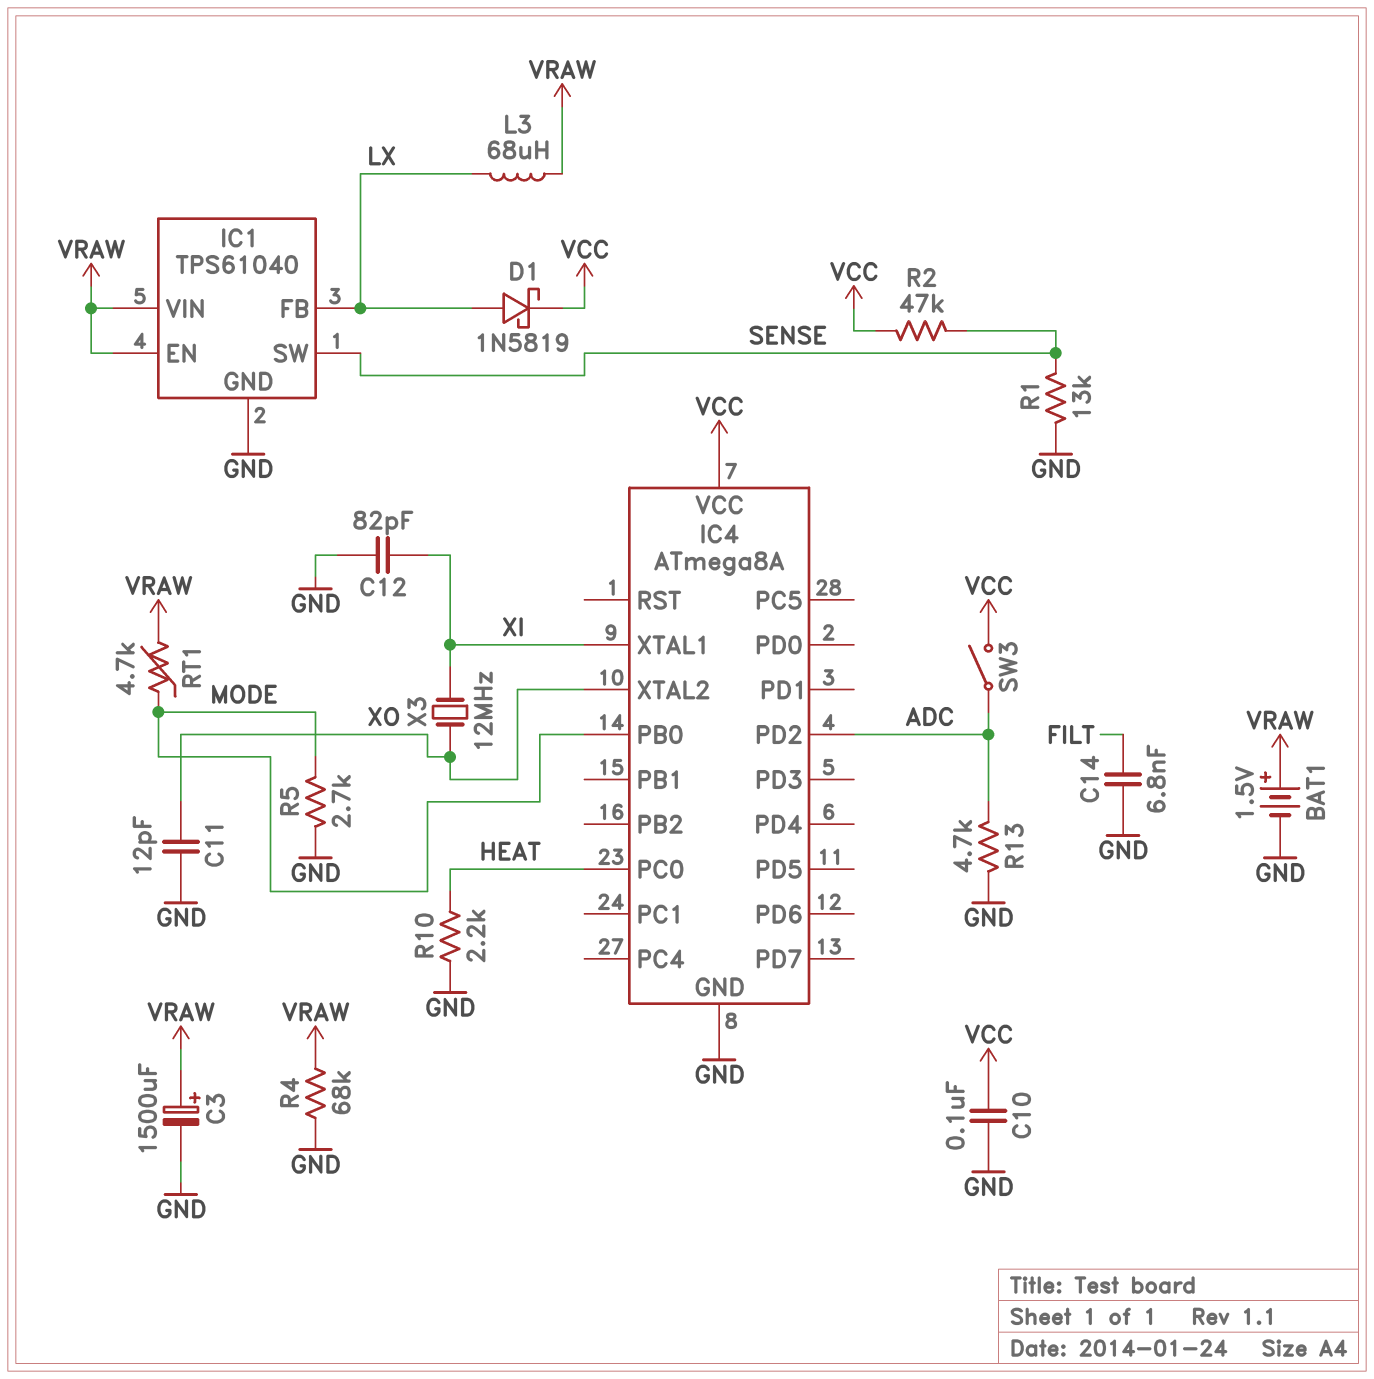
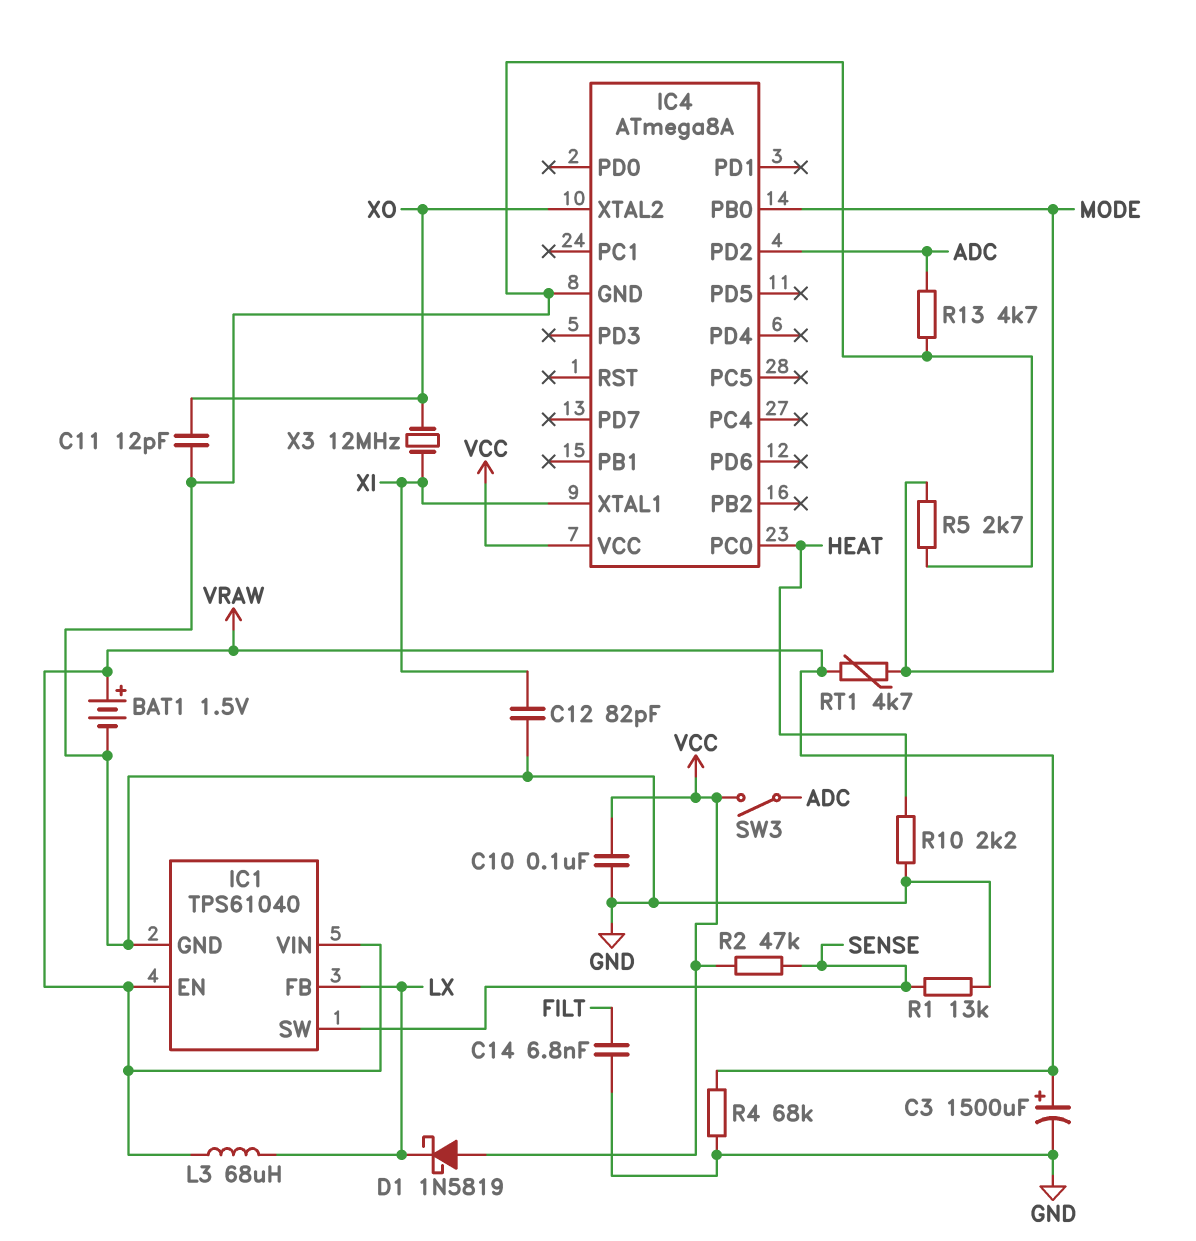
D1: schottky 1N5819 (A LX, K VCC) -> schottky 1N5819 (A VCC, K LX)

